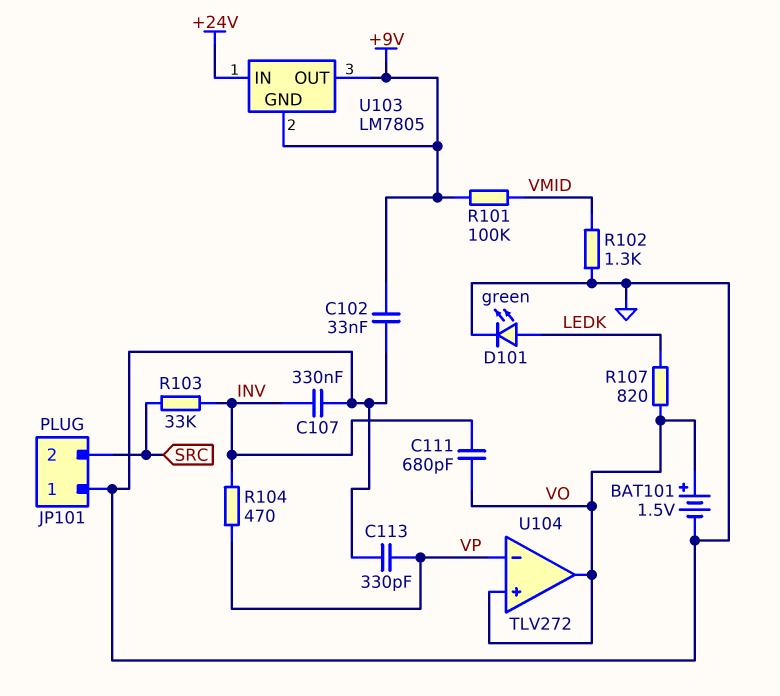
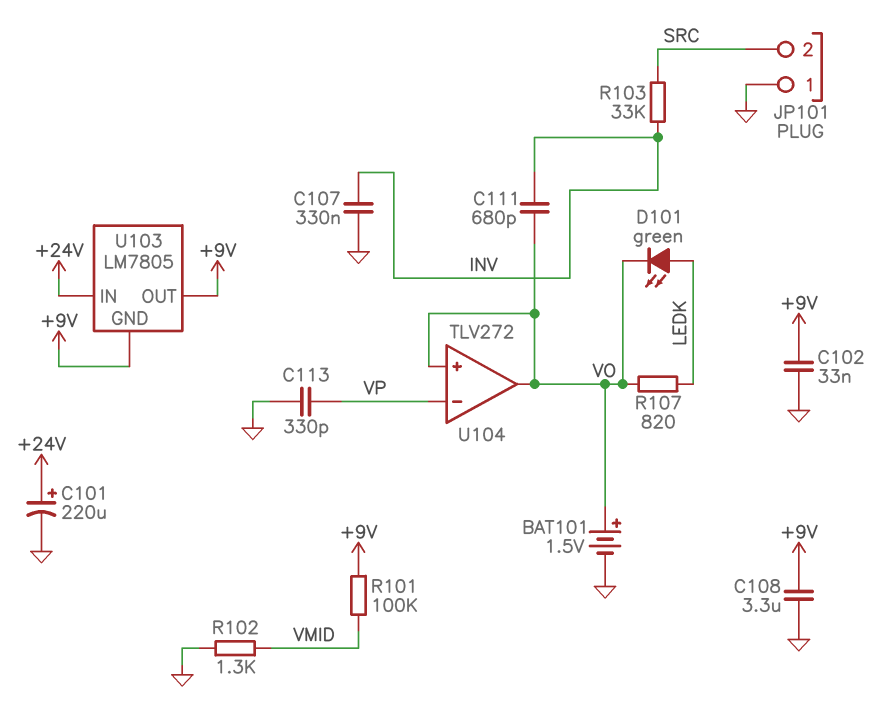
C101: none -> 220uF (plus +24V, minus GND)
C108: none -> 3.3uF (+9V, GND)
D101: LED green (A LEDK, K GND) -> LED green (A LEDK, K VO)
R104: 470 (INV, VP) -> none

